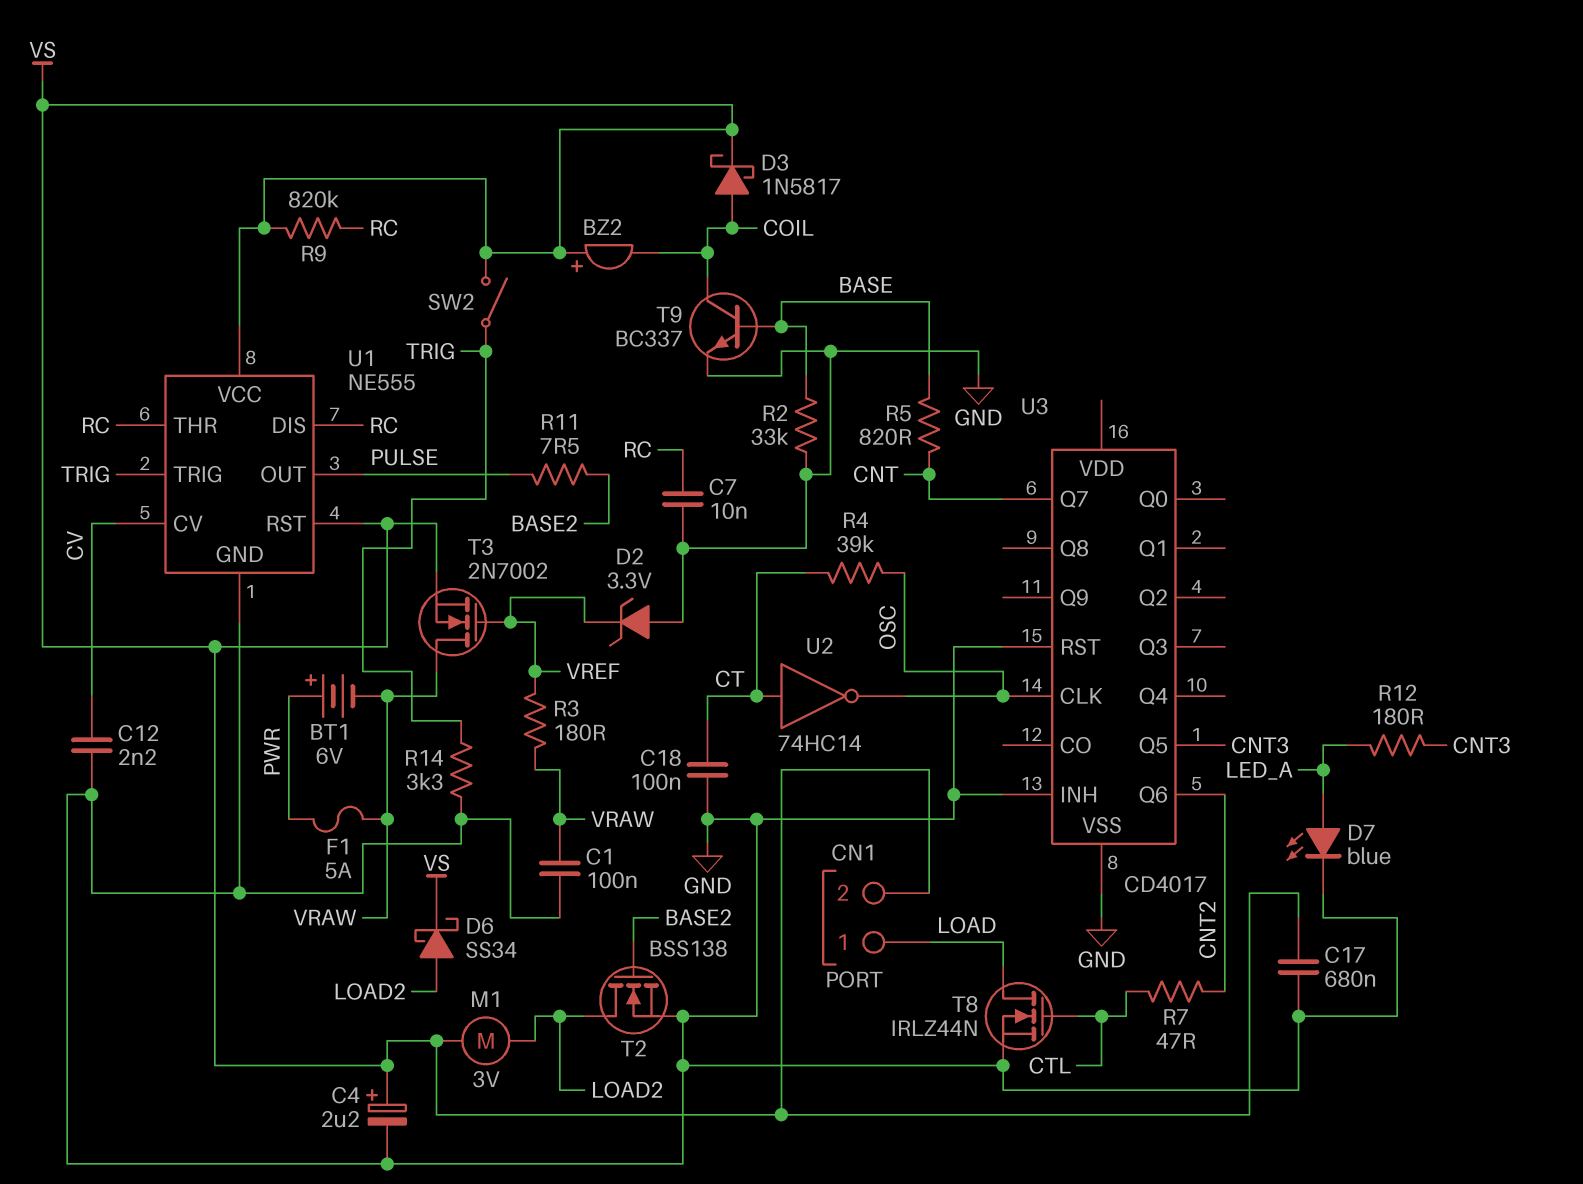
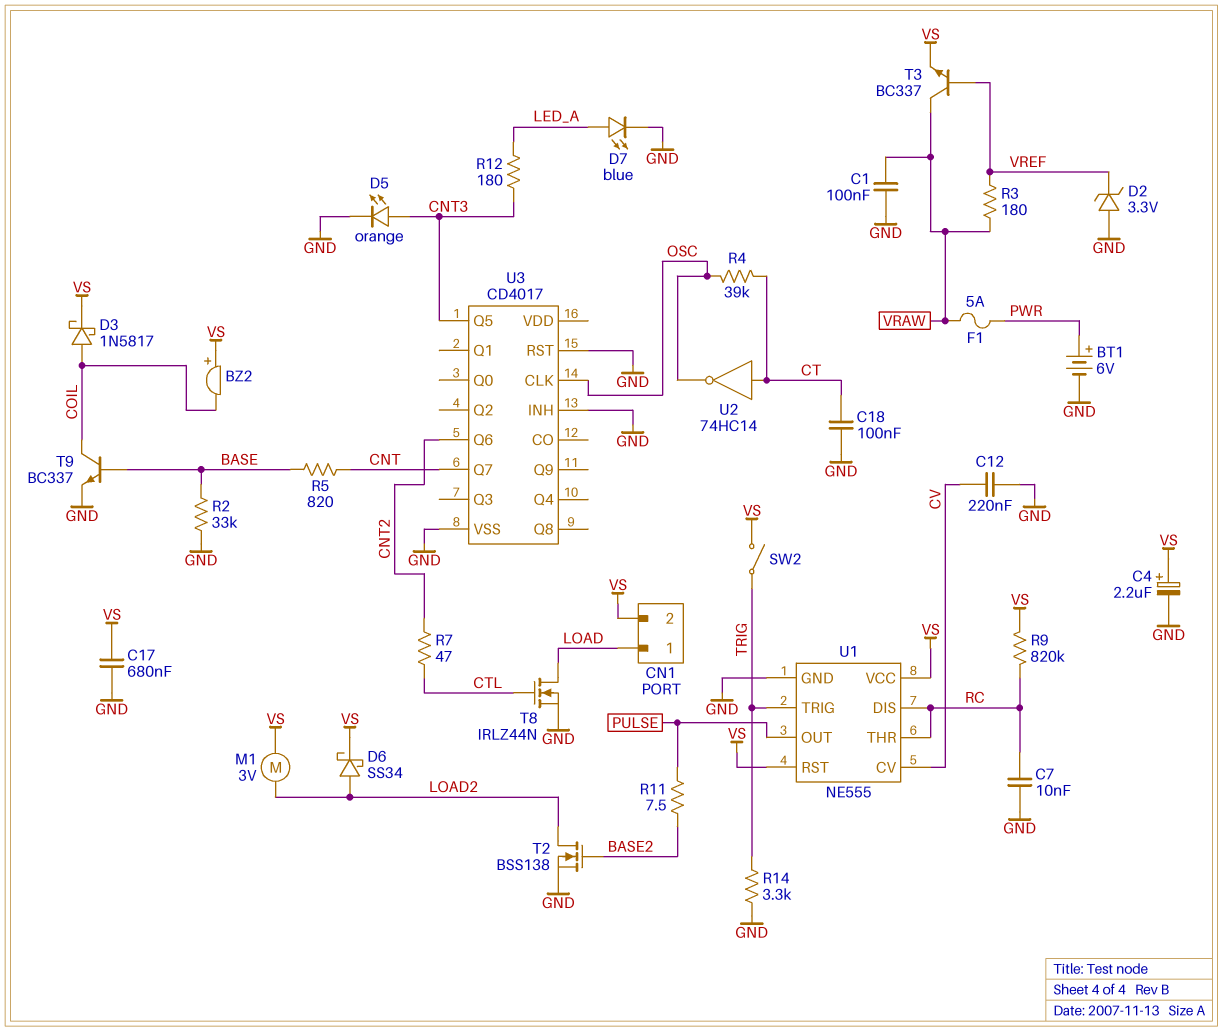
BT1: 6V (plus PWR, minus VRAW) -> 6V (plus PWR, minus GND)
C12: 2.2nF (CV, GND) -> 220nF (CV, GND)
D5: none -> LED orange (A CNT3, K GND)
T3: NMOS 2N7002 (G VREF, D VRAW, S VS) -> NPN BC337 (B VREF, C VRAW, E VS)

